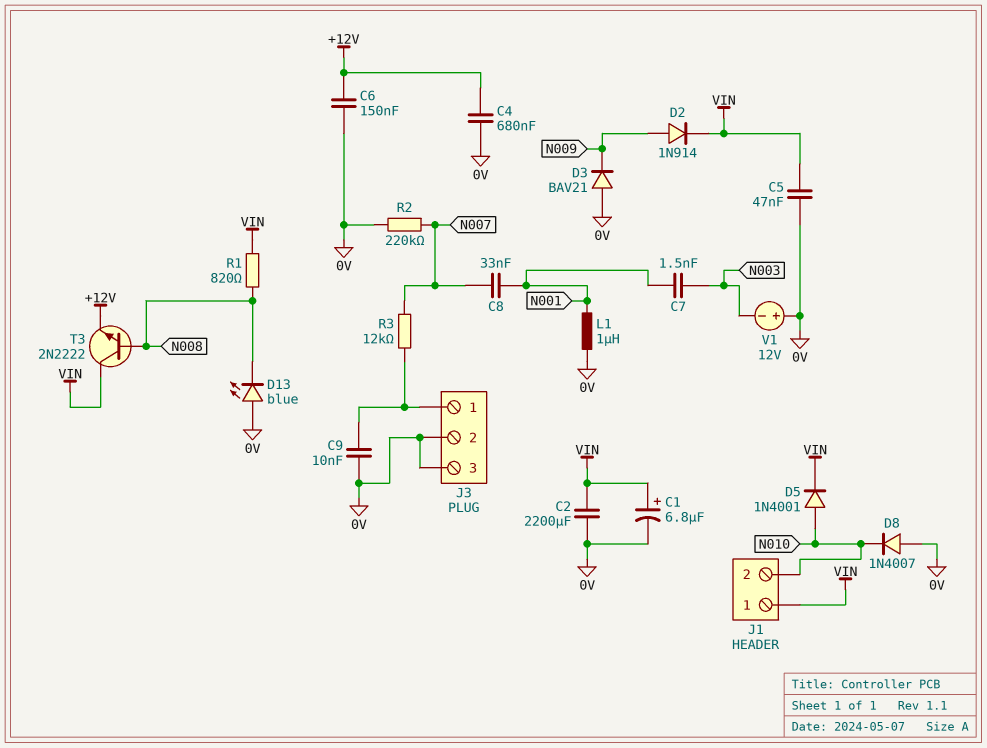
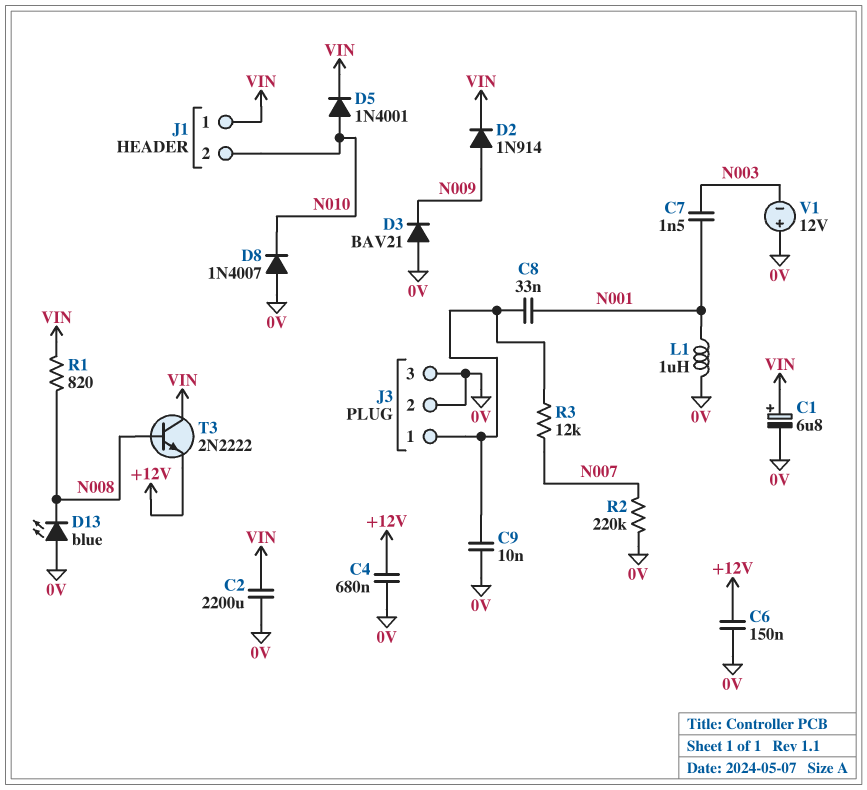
C5: 47nF (0V, VIN) -> none
C8: 33nF (N001, N007) -> 33nF (J3/1, N001)

